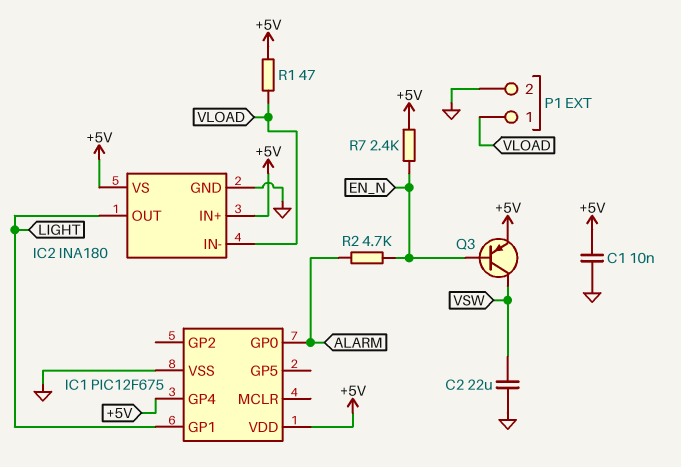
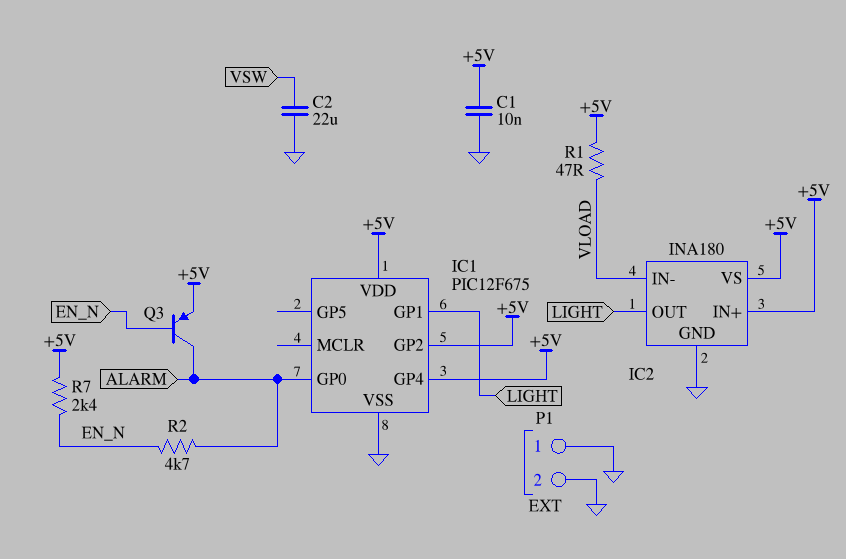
IC1 pin GP2: none -> +5V
P1 pin 1: VLOAD -> GND
Q3: PNP (B EN_N, C VSW, E +5V) -> PNP (B EN_N, C ALARM, E +5V)

